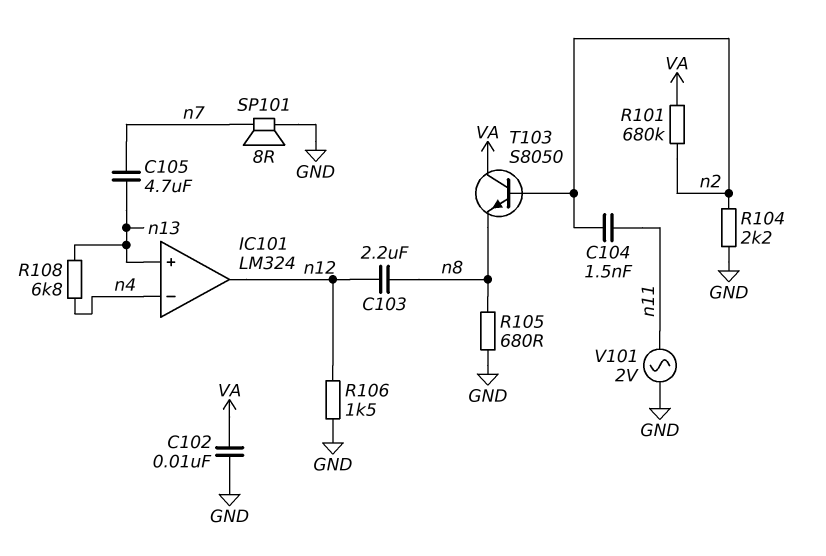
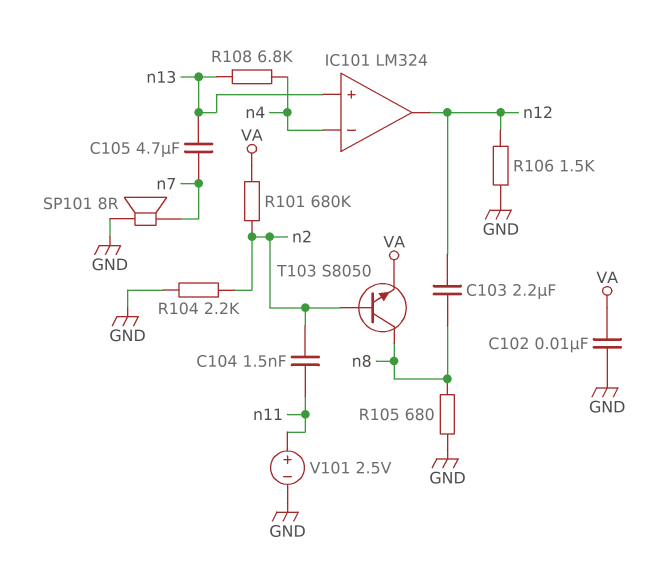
T103: NPN S8050 (B n2, C VA, E n8) -> NPN S8050 (B n2, C n8, E VA)
V101: AC 2V (GND, n11) -> 2.5V (plus n11, minus GND)

